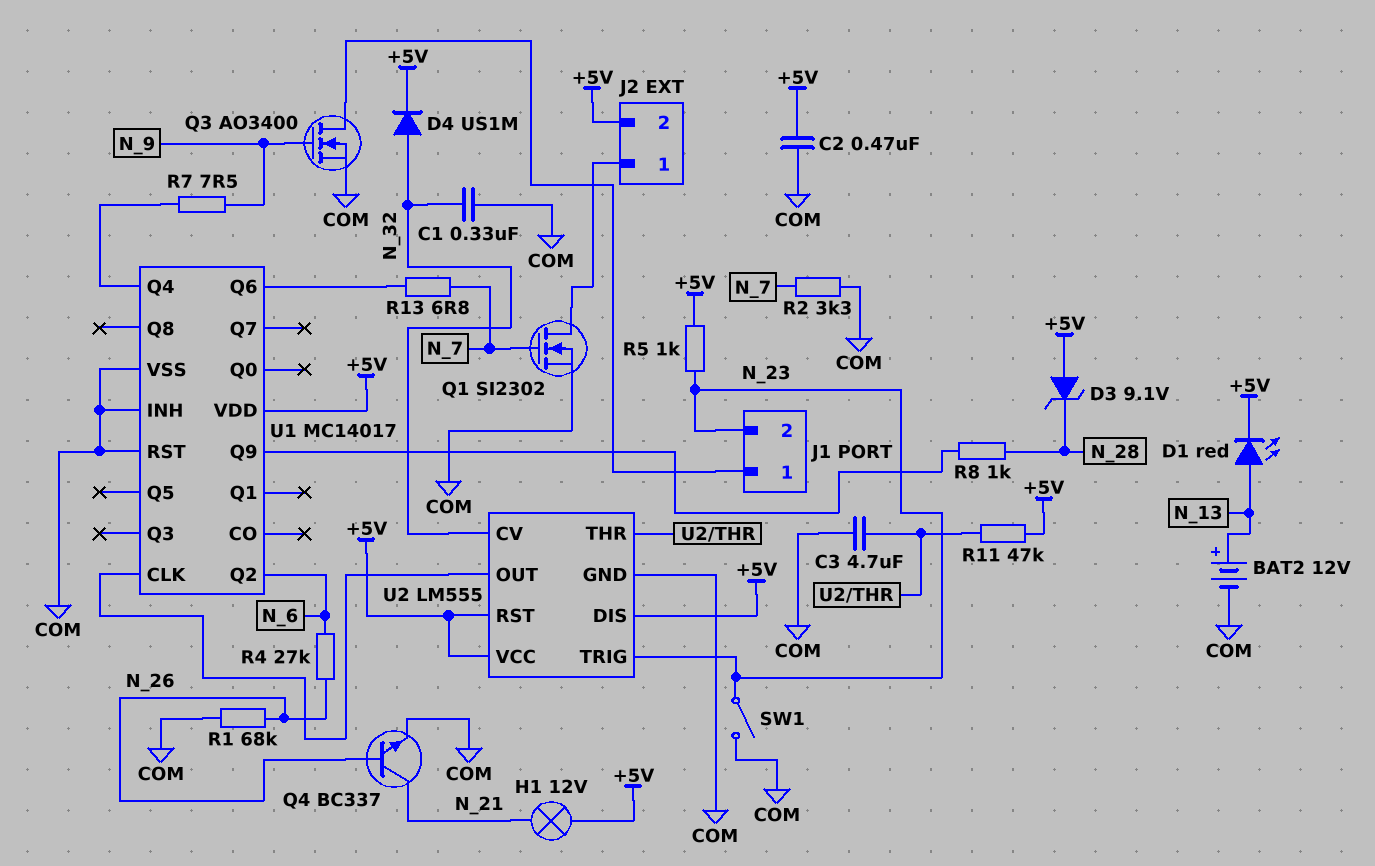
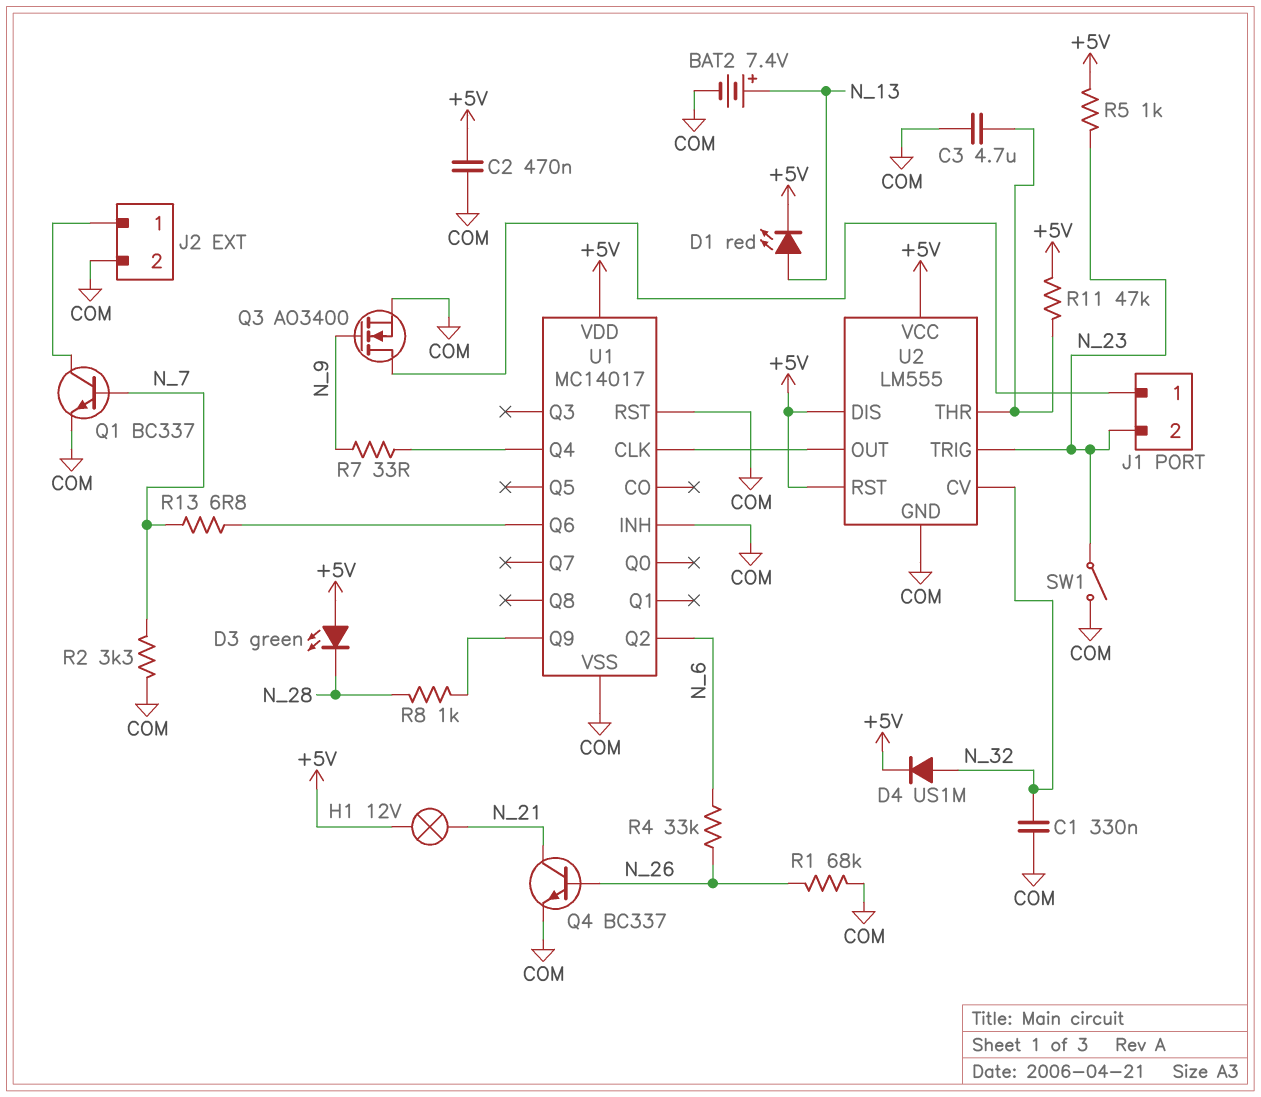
BAT2: 12V (plus N_13, minus COM) -> 7.4V (plus N_13, minus COM)
D3: zener 9.1V (A +5V, K N_28) -> LED green (A +5V, K N_28)
J2 pin 2: +5V -> COM
Q1: NMOS SI2302 (G N_7, D J2/1, S COM) -> NPN BC337 (B N_7, C J2/1, E COM)
R4: 27k (N_6, N_26) -> 33k (N_6, N_26)
R7: 7.5 (N_9, U1/Q4) -> 33 (N_9, U1/Q4)

